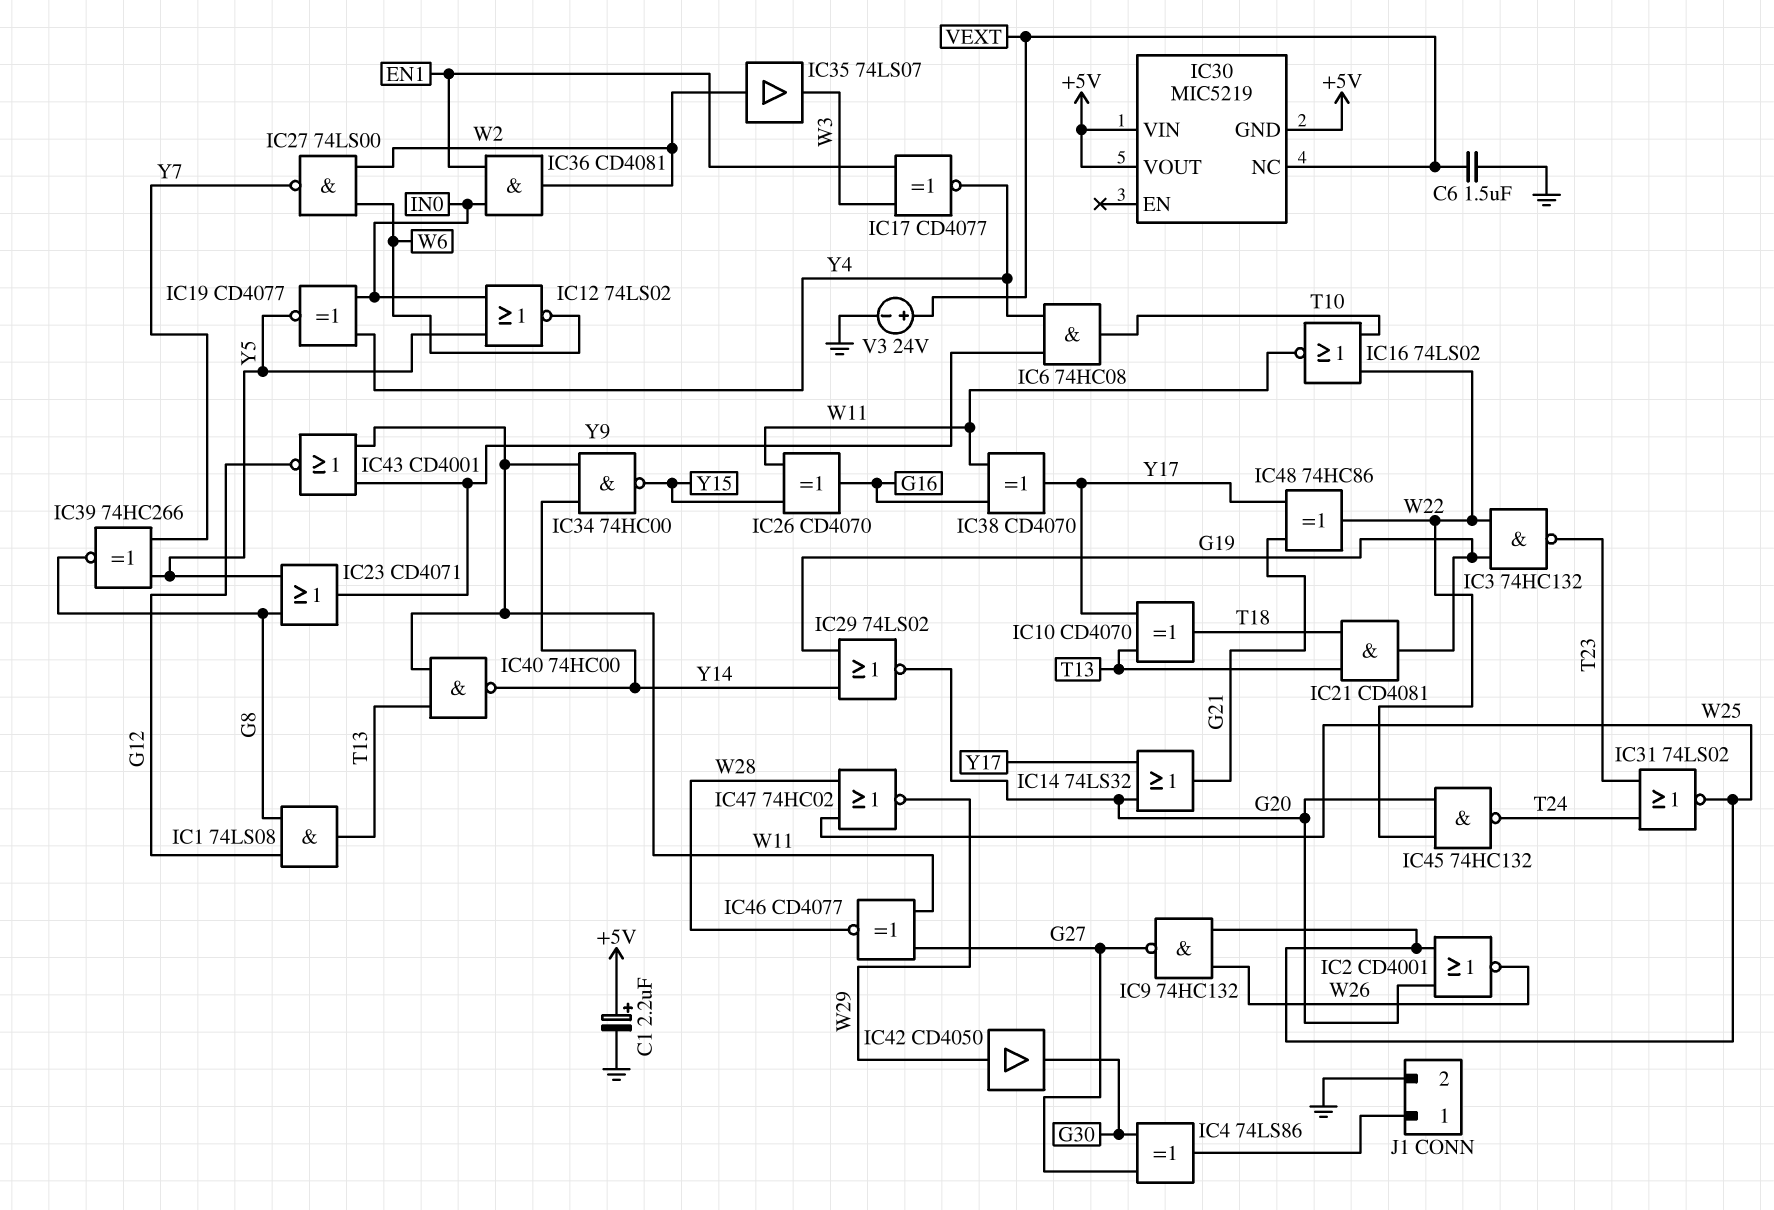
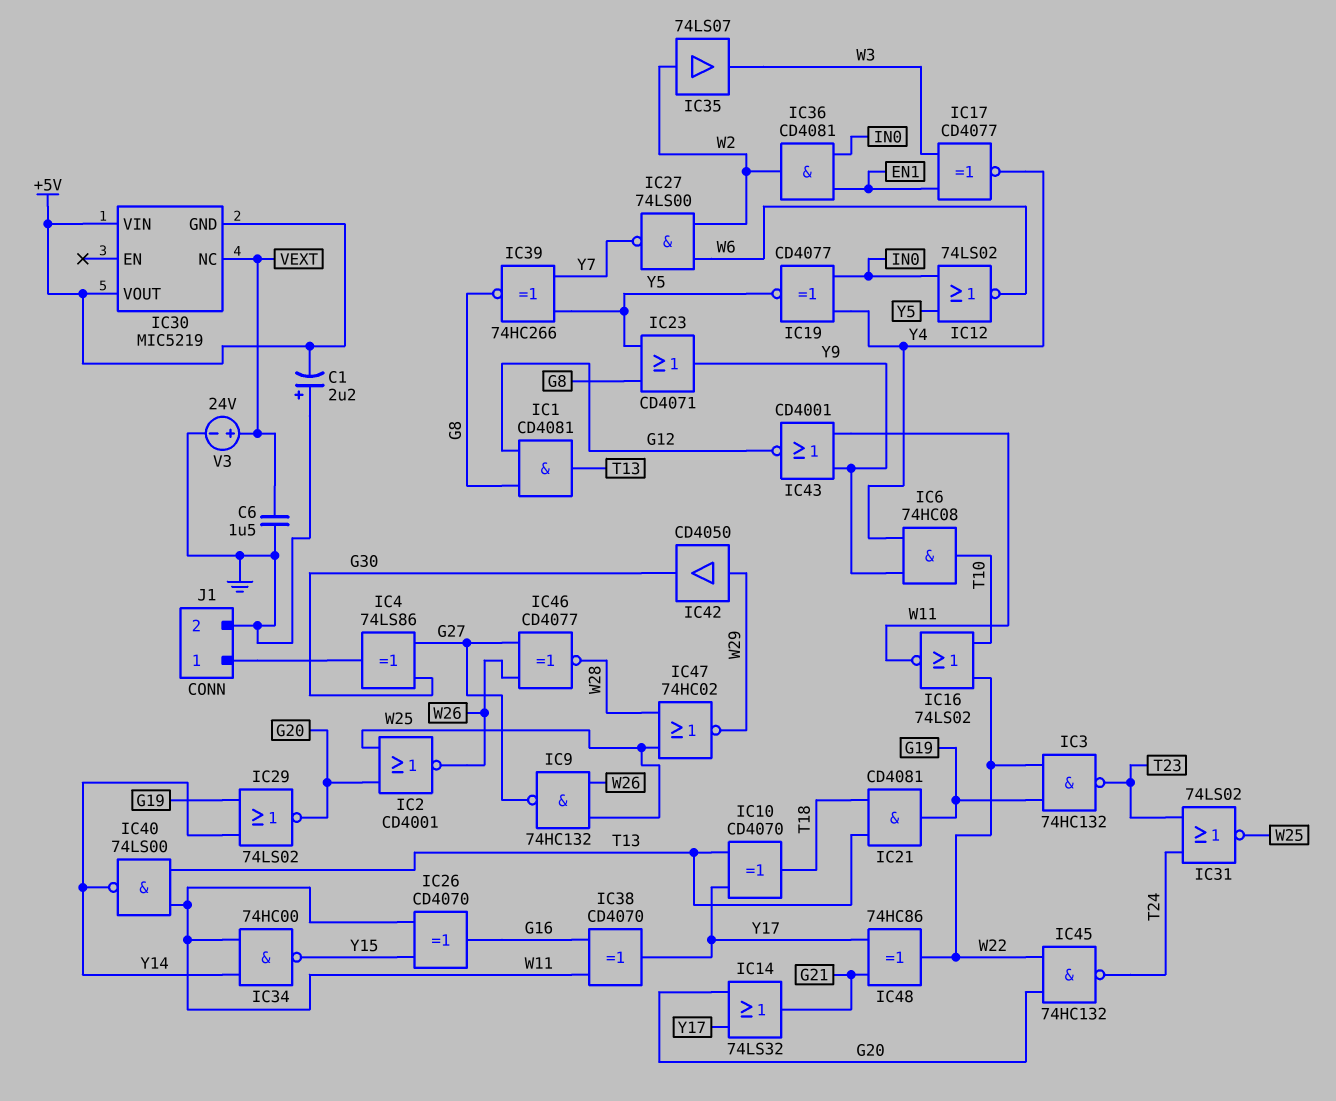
C1: 2.2uF (plus +5V, minus GND) -> 2.2uF (plus GND, minus +5V)
IC1: AND 74LS08 (in G8, in G12, out T13) -> AND CD4081 (in G8, in G12, out T13)
IC40: NAND 74HC00 (in T13, in W11, out Y14) -> NAND 74LS00 (in T13, in W11, out Y14)
IC46: XNOR CD4077 (in G27, in W11, out W28) -> XNOR CD4077 (in G27, in W26, out W28)

